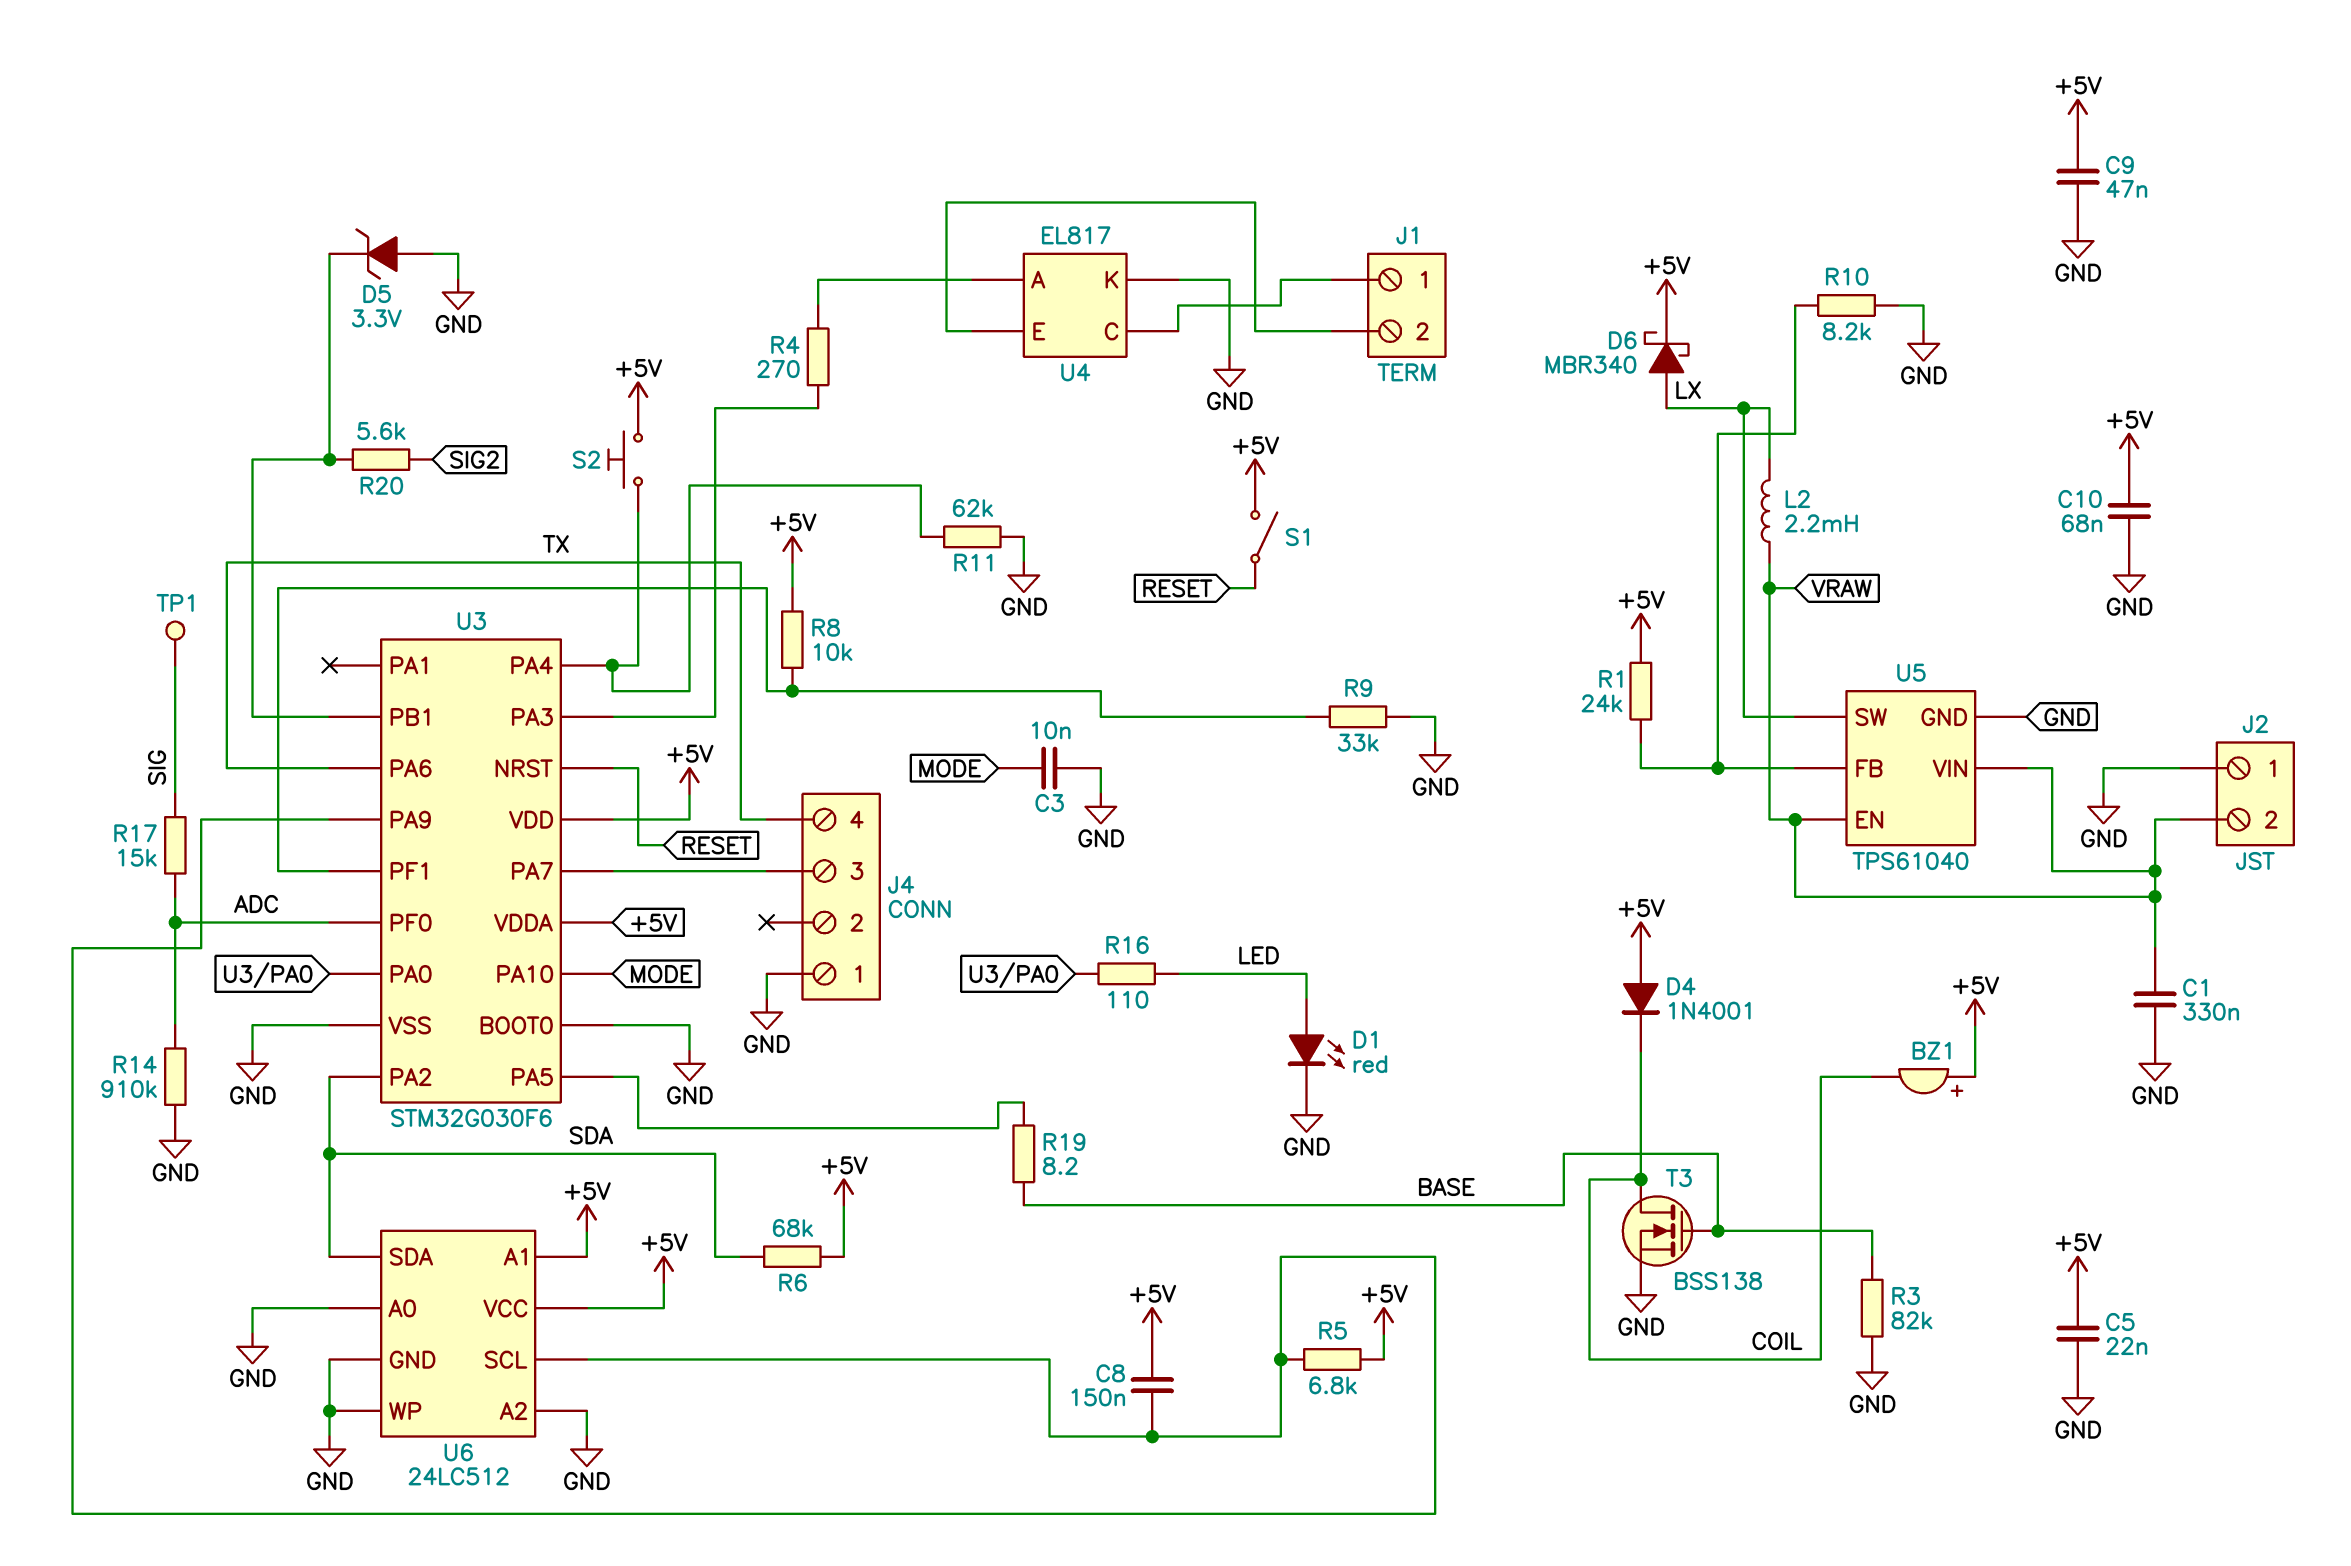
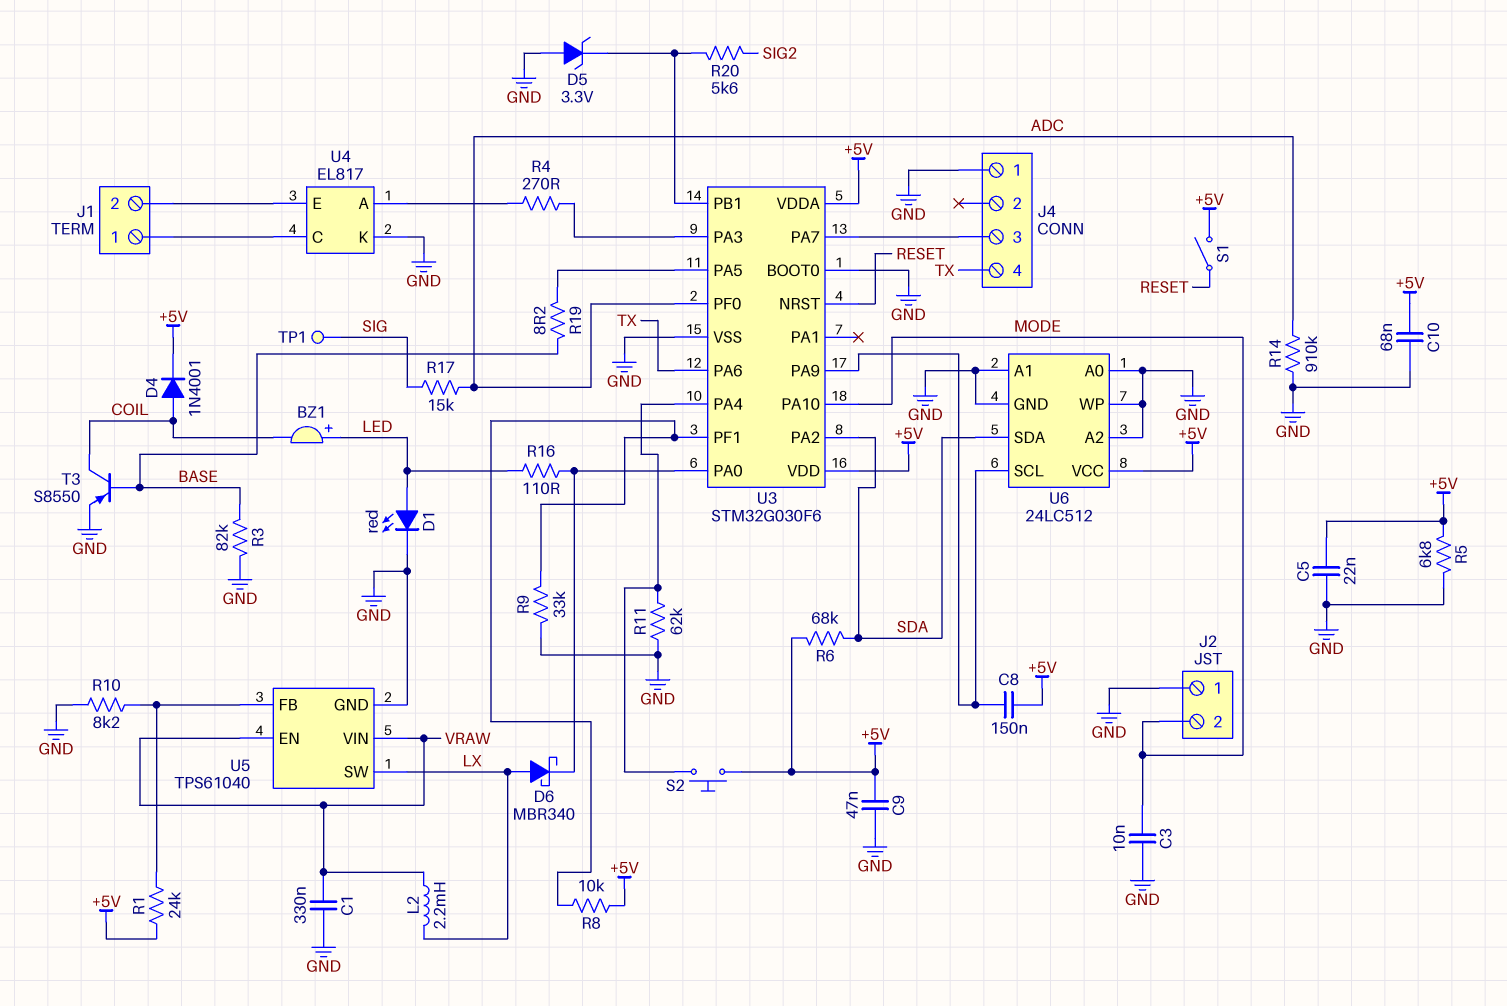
BZ1: buzzer (plus +5V, minus COIL) -> buzzer (plus LED, minus COIL)
D4: diode 1N4001 (A +5V, K COIL) -> diode 1N4001 (A COIL, K +5V)
D6: schottky MBR340 (A LX, K +5V) -> schottky MBR340 (A LX, K U3/PA0)
J2 pin 2: VRAW -> MODE
R5: 6.8k (+5V, U3/PA9) -> 6.8k (+5V, GND)
T3: NMOS BSS138 (G BASE, D COIL, S GND) -> PNP S8550 (B BASE, C COIL, E GND)
U6 pin A1: +5V -> GND

